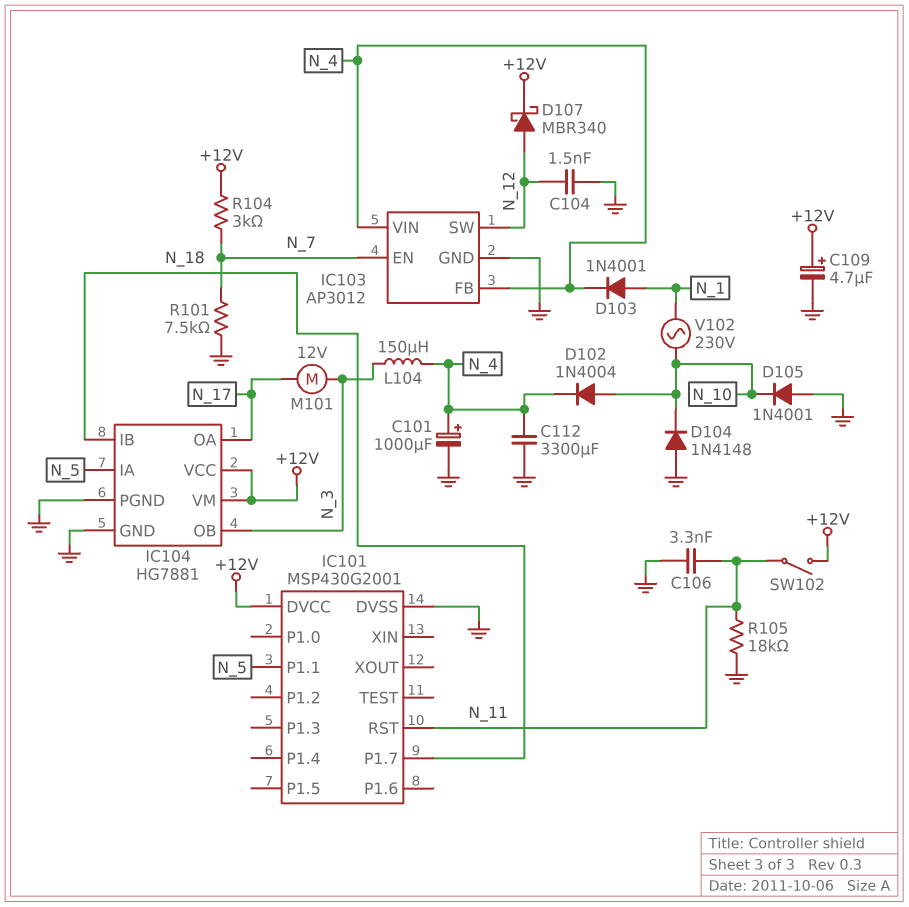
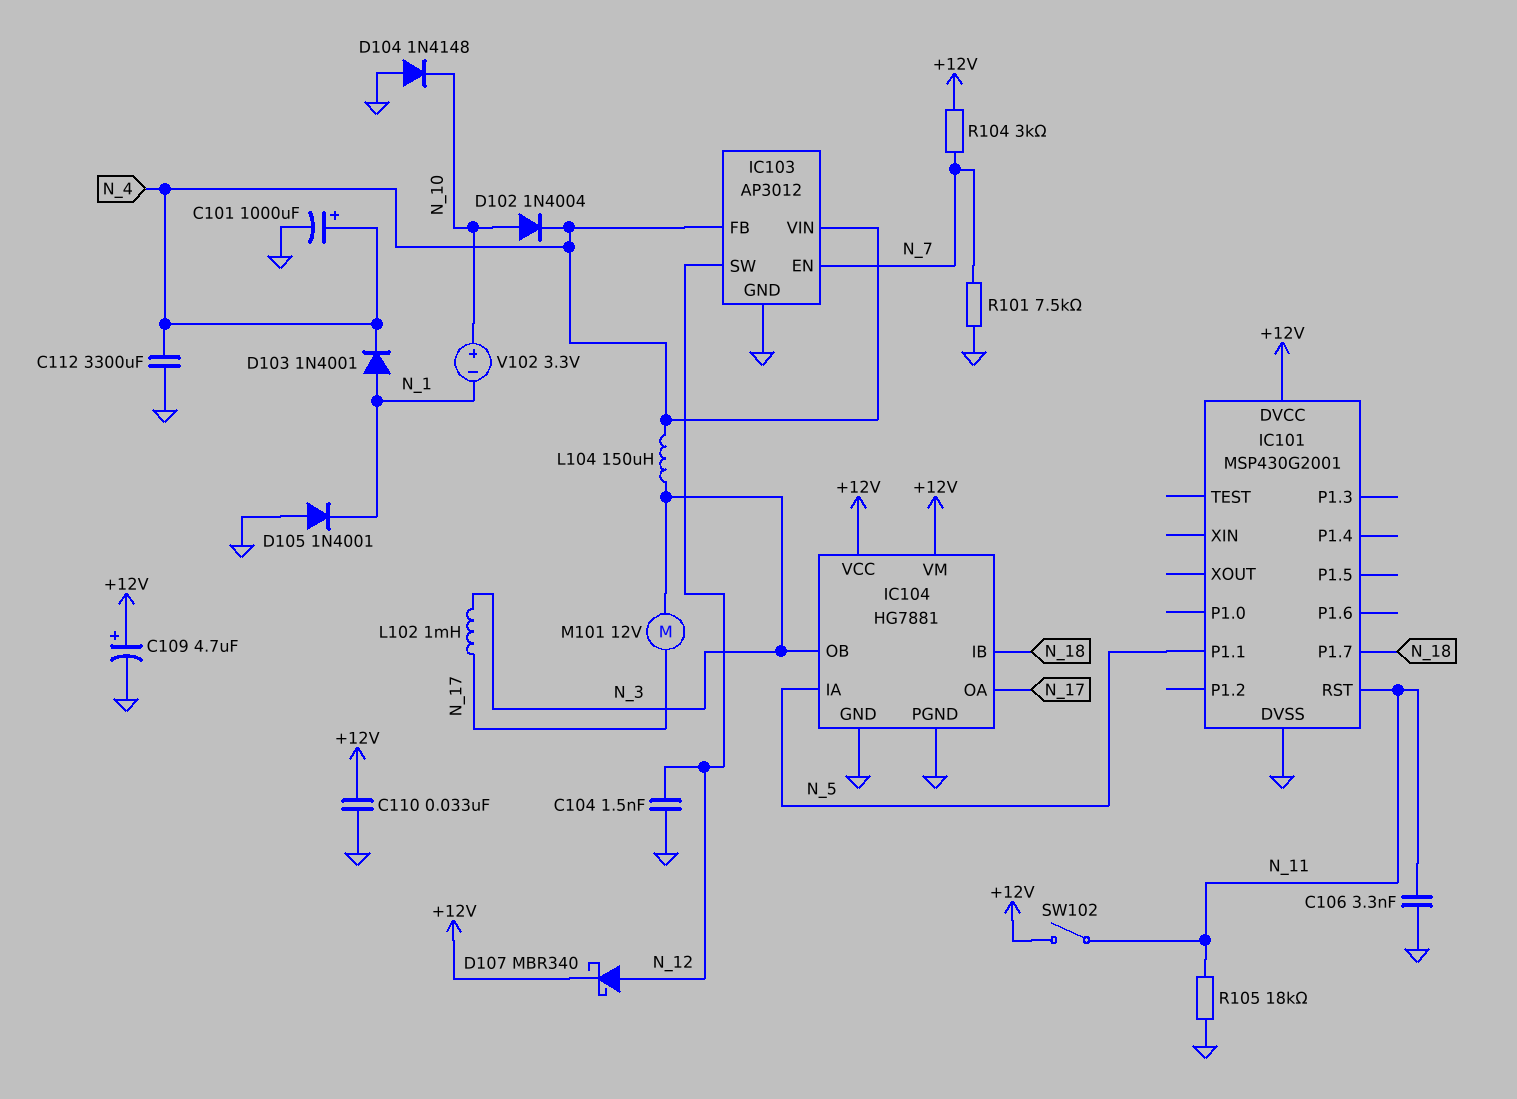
C110: none -> 33nF (+12V, GND)
D105: diode 1N4001 (A GND, K N_10) -> diode 1N4001 (A GND, K N_1)
L102: none -> 1mH (N_3, N_17)
V102: AC 230V (N_1, N_10) -> 3.3V (plus N_10, minus N_1)

